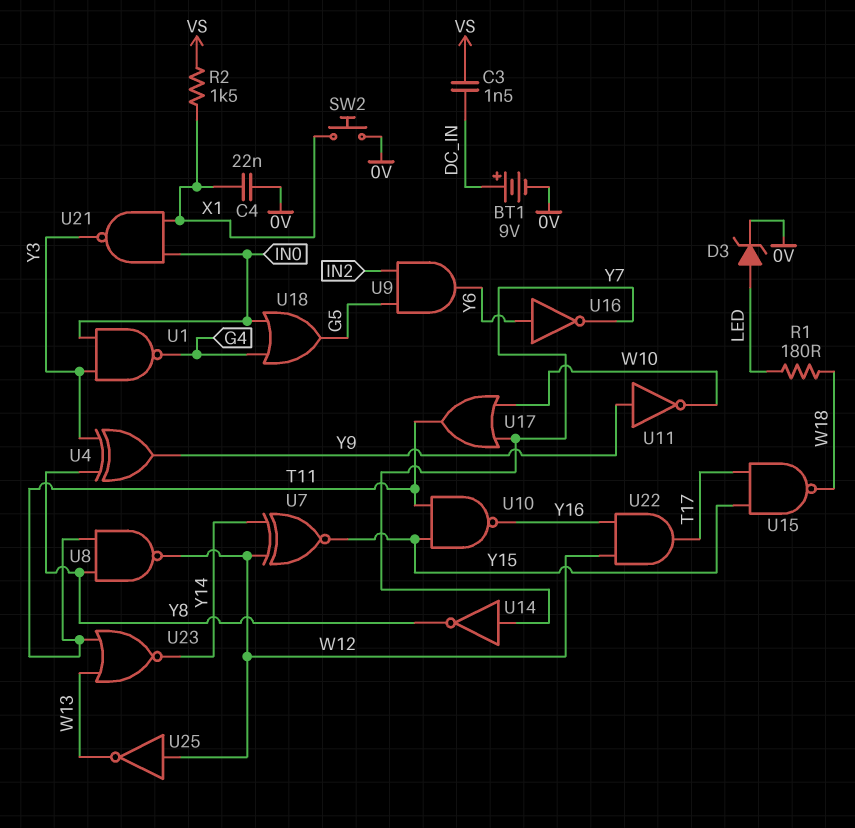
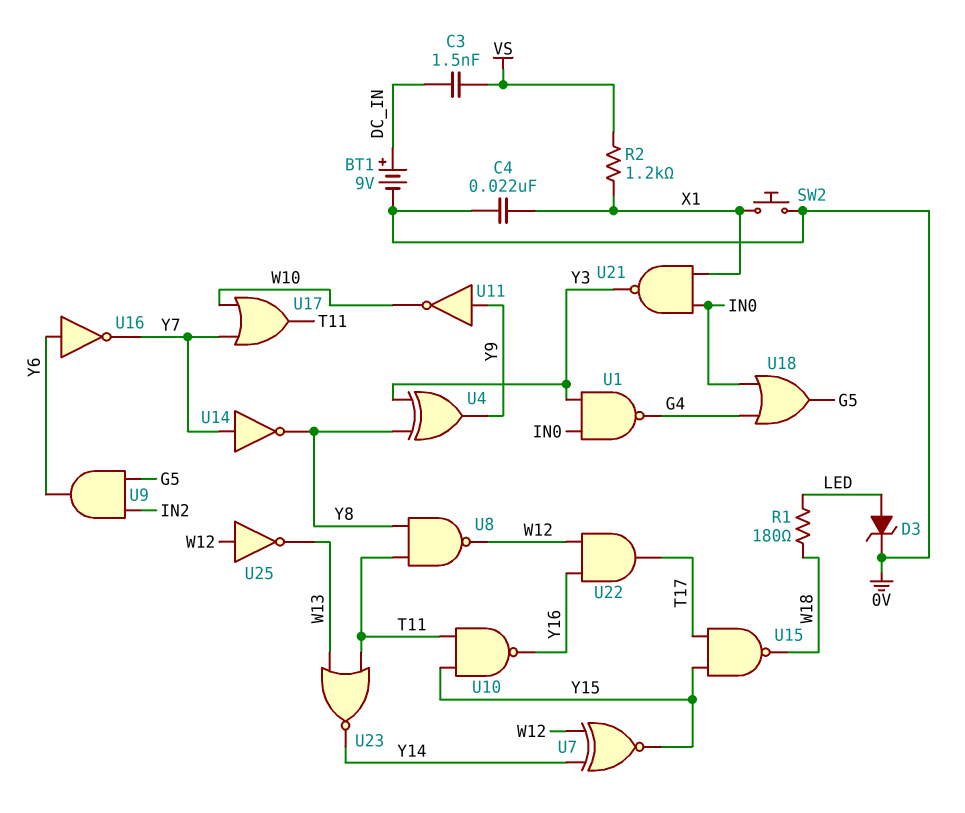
R2: 1.5k (VS, X1) -> 1.2k (VS, X1)

